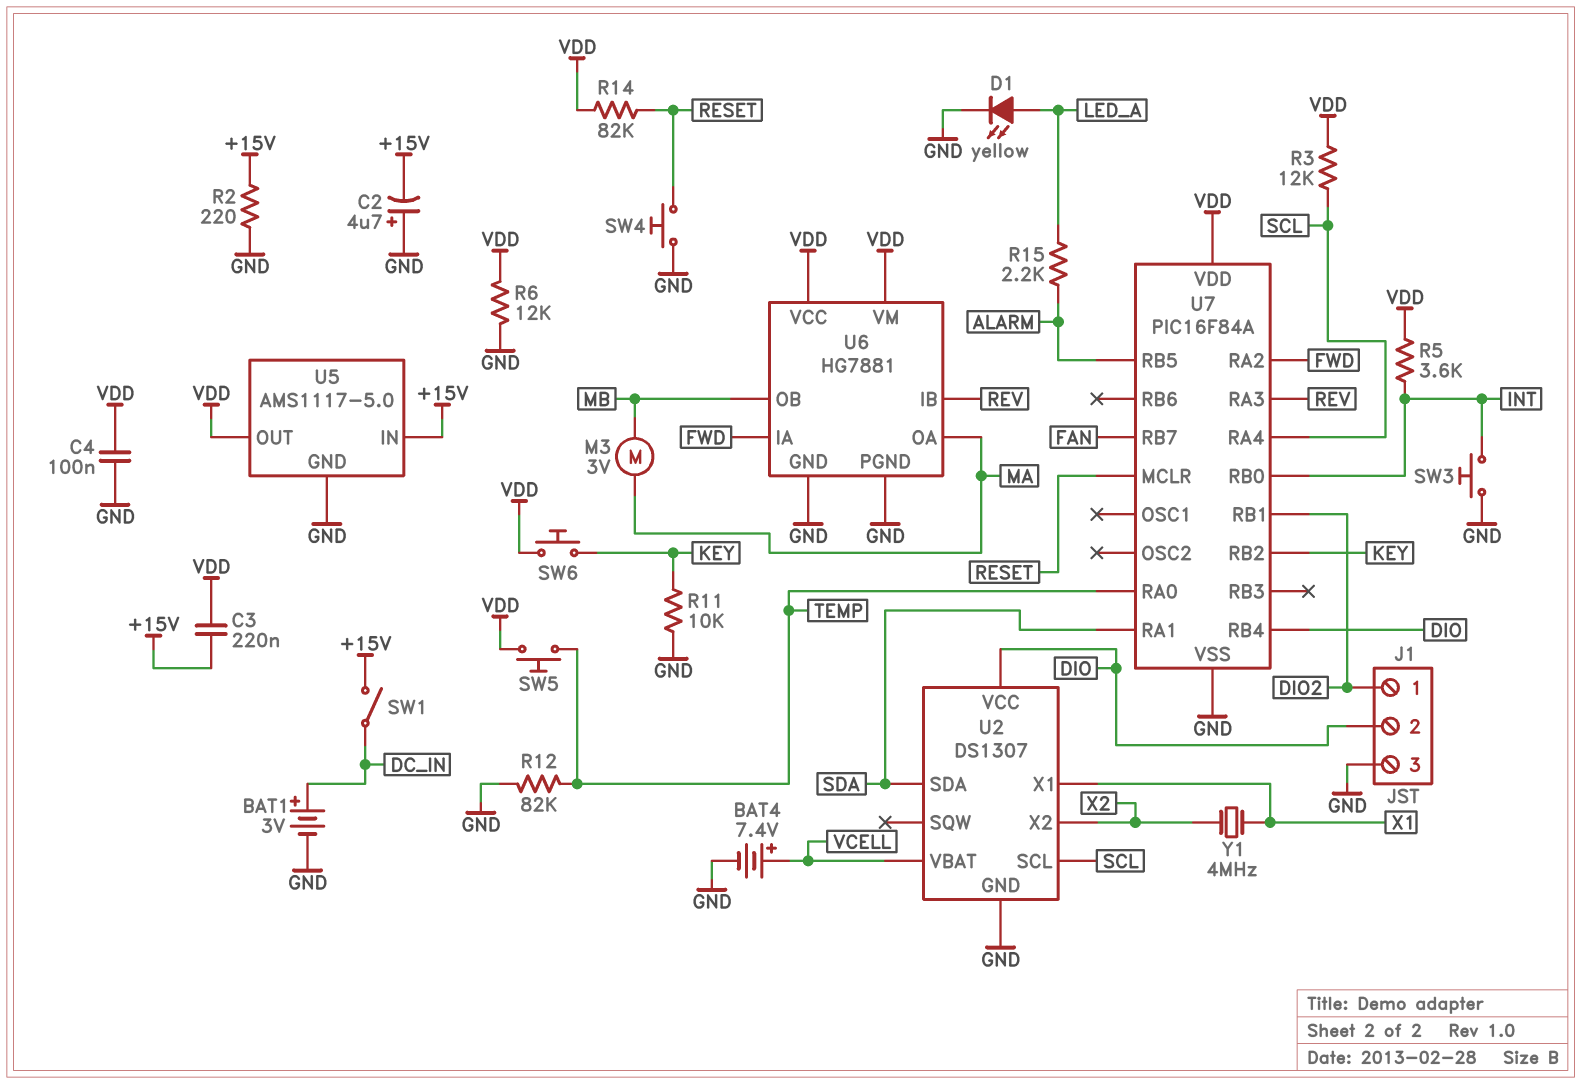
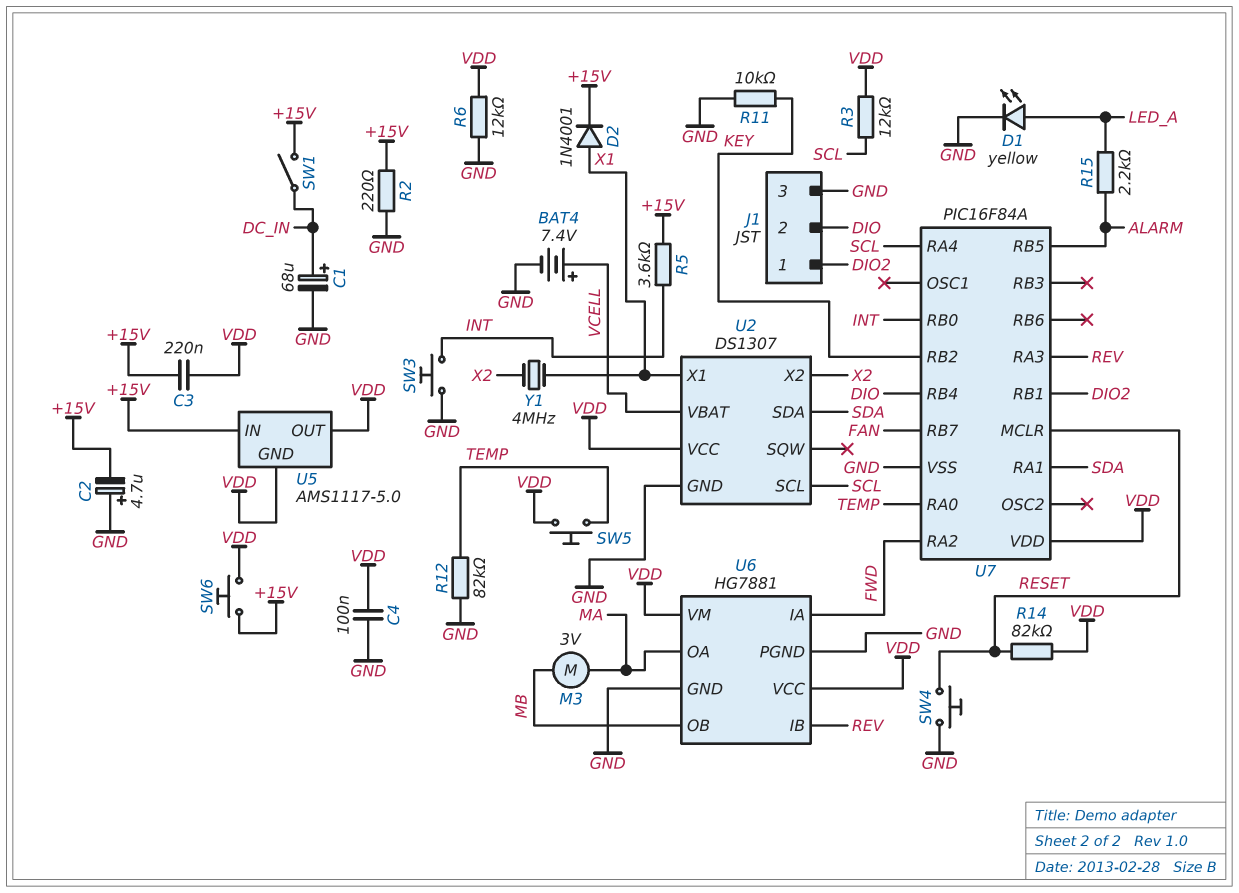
BAT1: 3V (plus DC_IN, minus GND) -> none
C1: none -> 68uF (plus DC_IN, minus GND)
D2: none -> diode 1N4001 (A X1, K +15V)
R5: 3.6k (INT, VDD) -> 3.6k (+15V, INT)
SW6: button (KEY, VDD) -> button (+15V, VDD)
U2 pin VCC: DIO -> VDD
U5 pin GND: GND -> VDD

